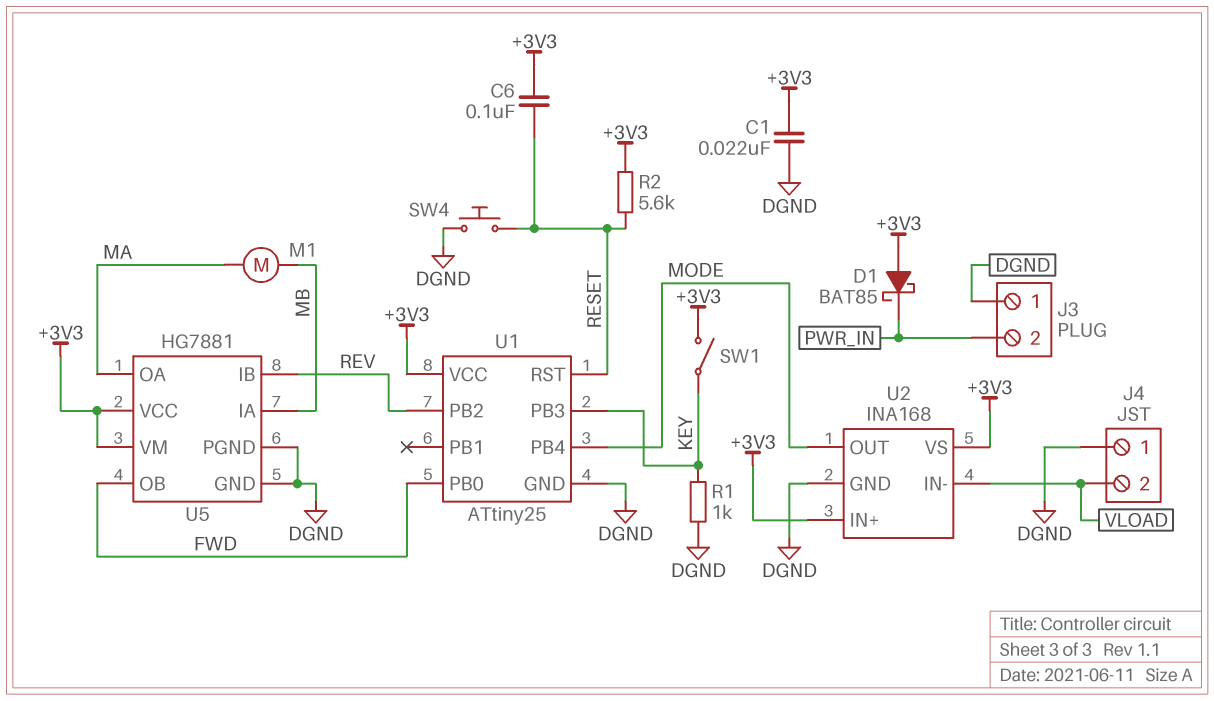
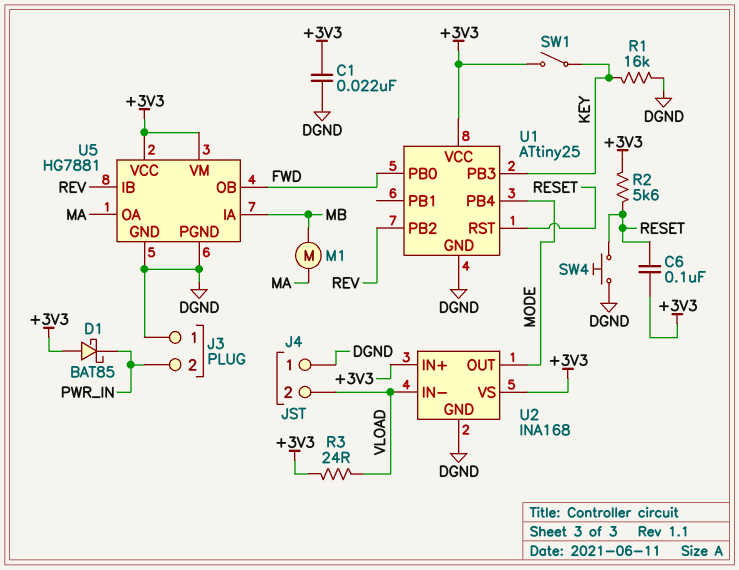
R1: 1k (DGND, KEY) -> 16k (DGND, KEY)
R3: none -> 24 (+3V3, VLOAD)

